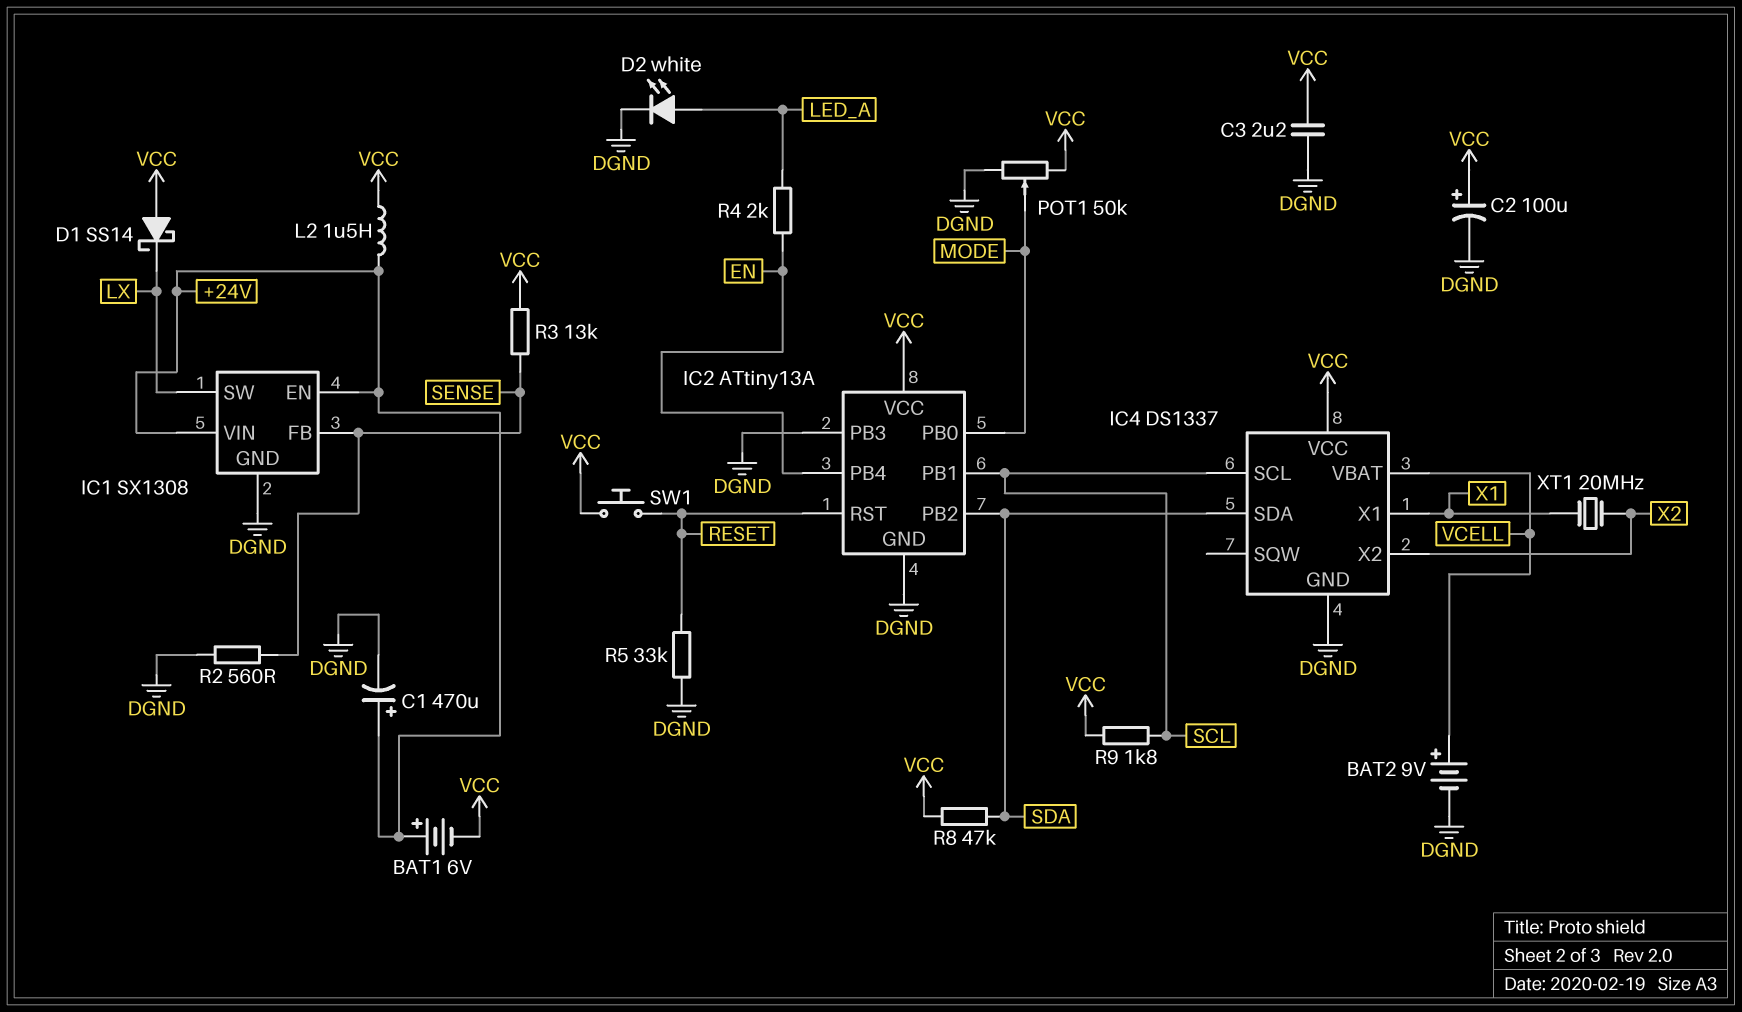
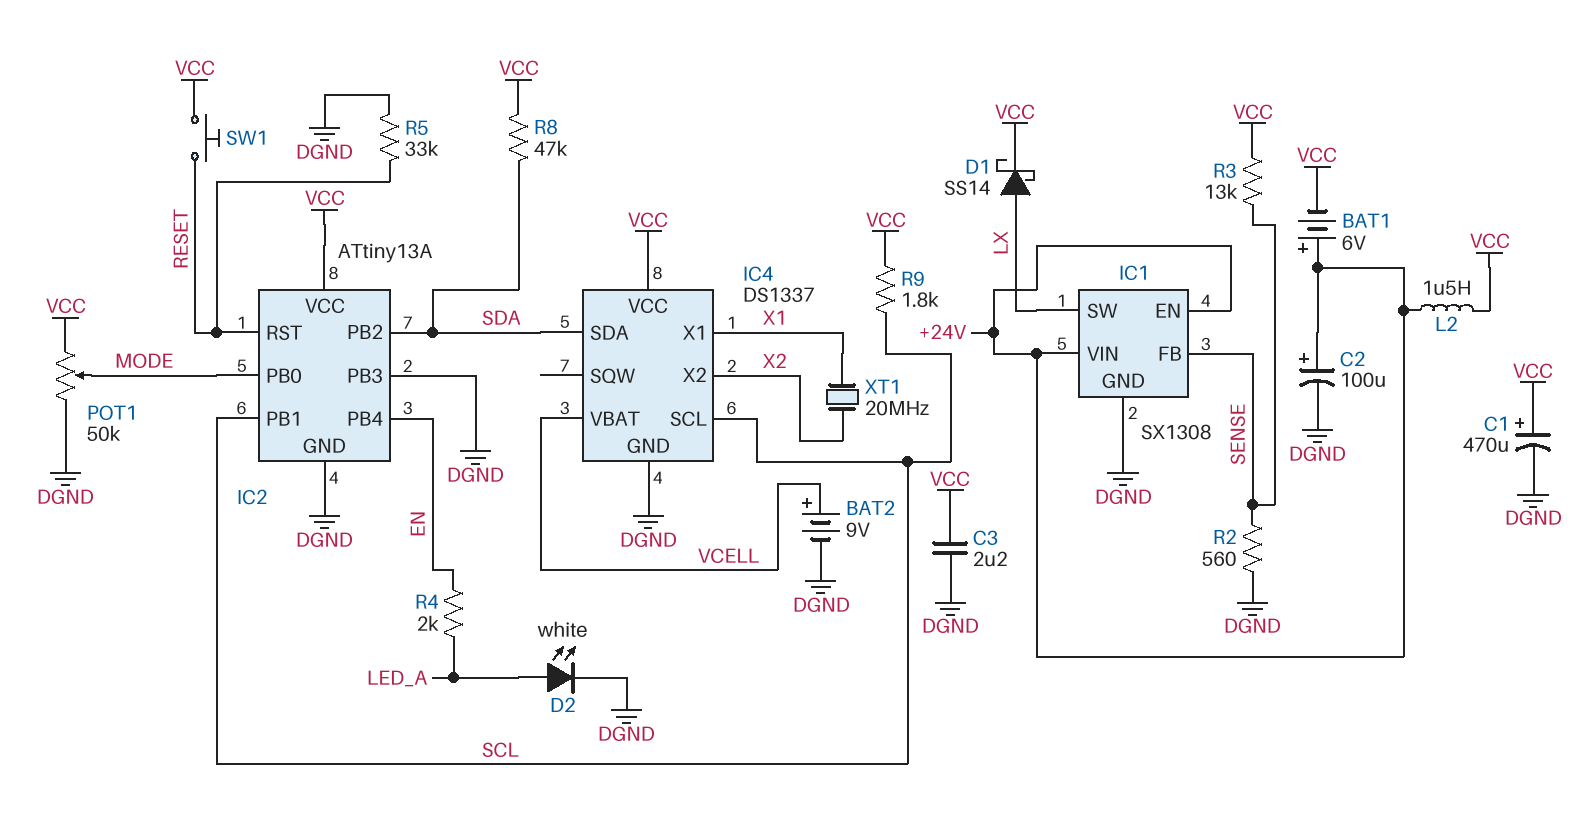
C1: 470uF (plus +24V, minus DGND) -> 470uF (plus VCC, minus DGND)
C2: 100uF (plus VCC, minus DGND) -> 100uF (plus +24V, minus DGND)
D1: schottky SS14 (A VCC, K LX) -> schottky SS14 (A LX, K VCC)

